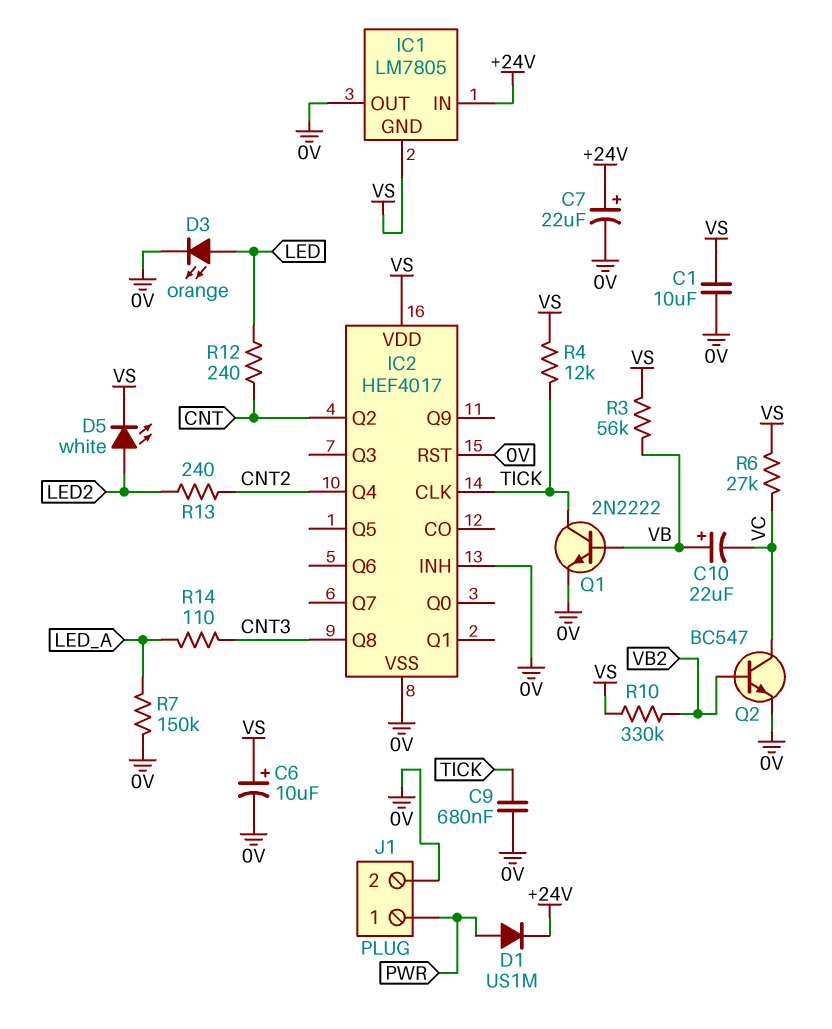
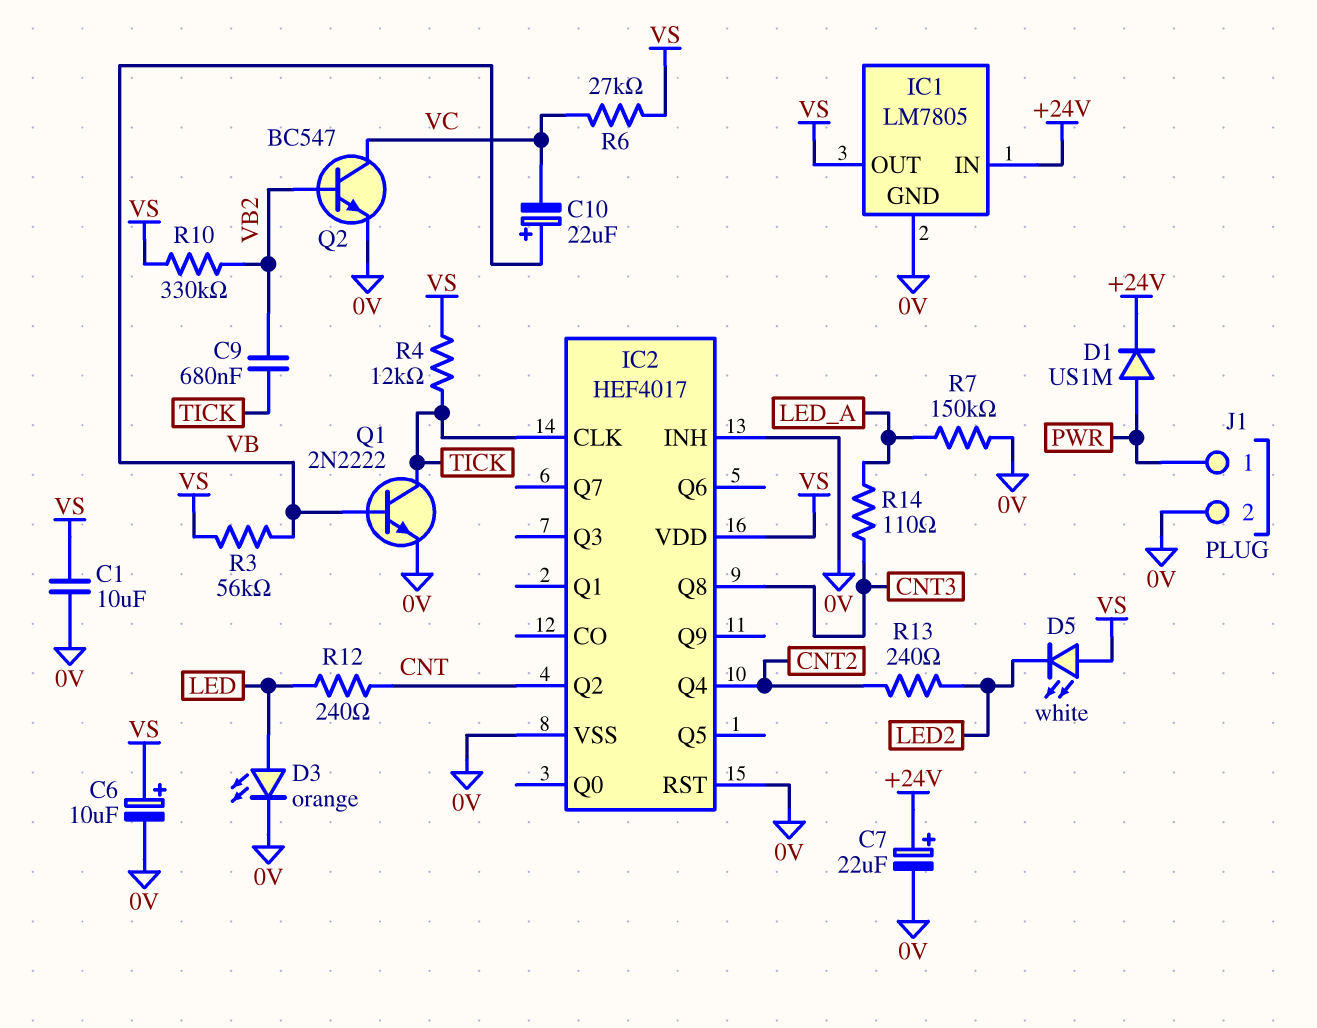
C9: 680nF (0V, TICK) -> 680nF (TICK, VB2)
D5: LED white (A LED2, K VS) -> LED white (A VS, K LED2)
IC1 pin GND: VS -> 0V
IC1 pin OUT: 0V -> VS

